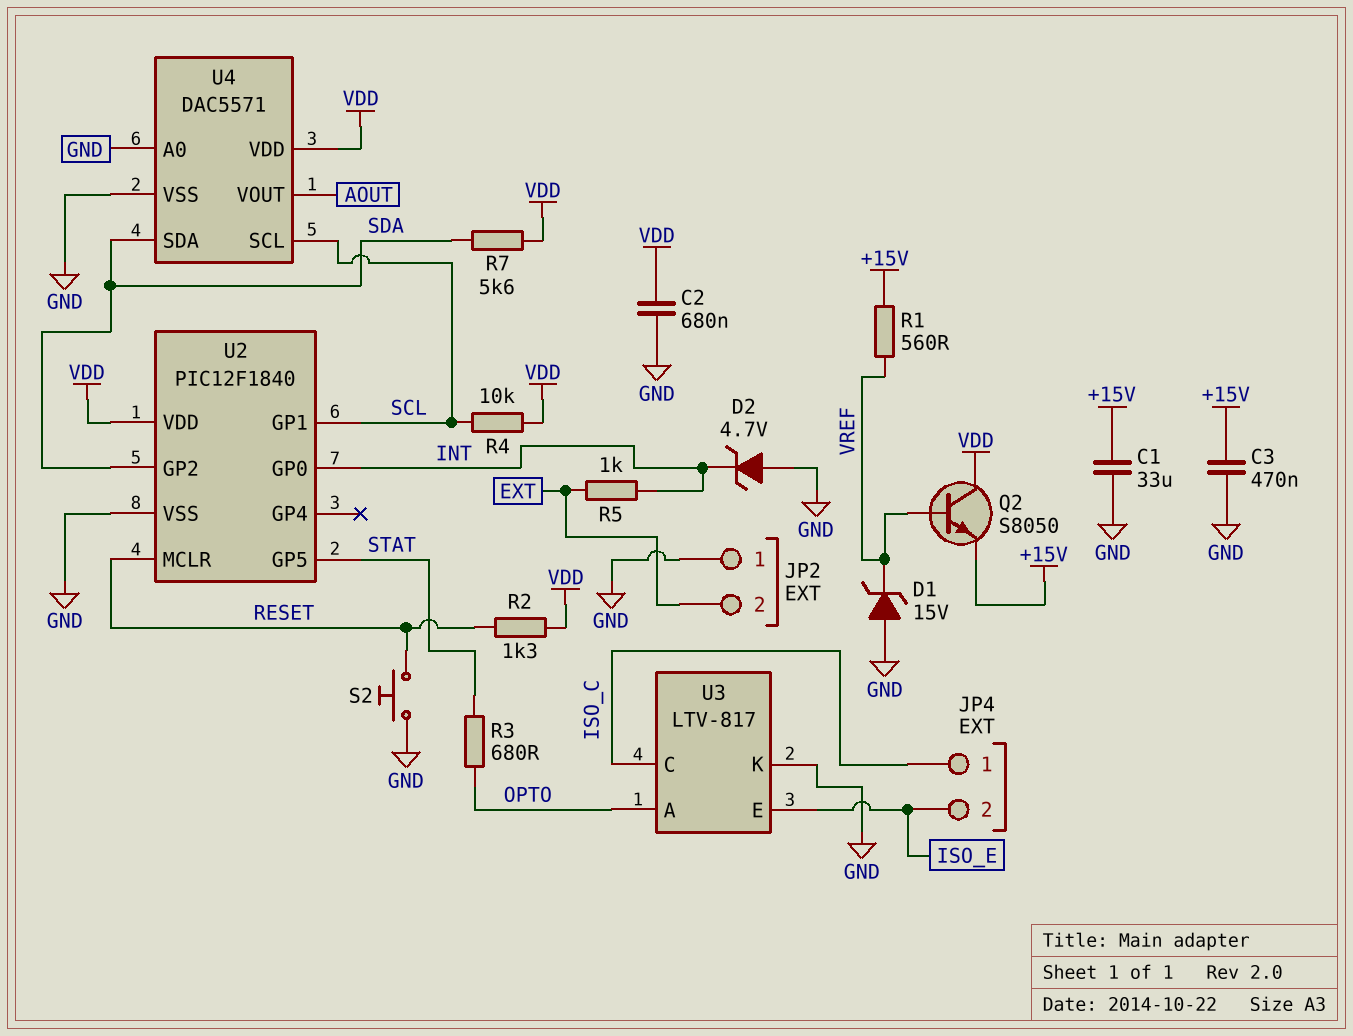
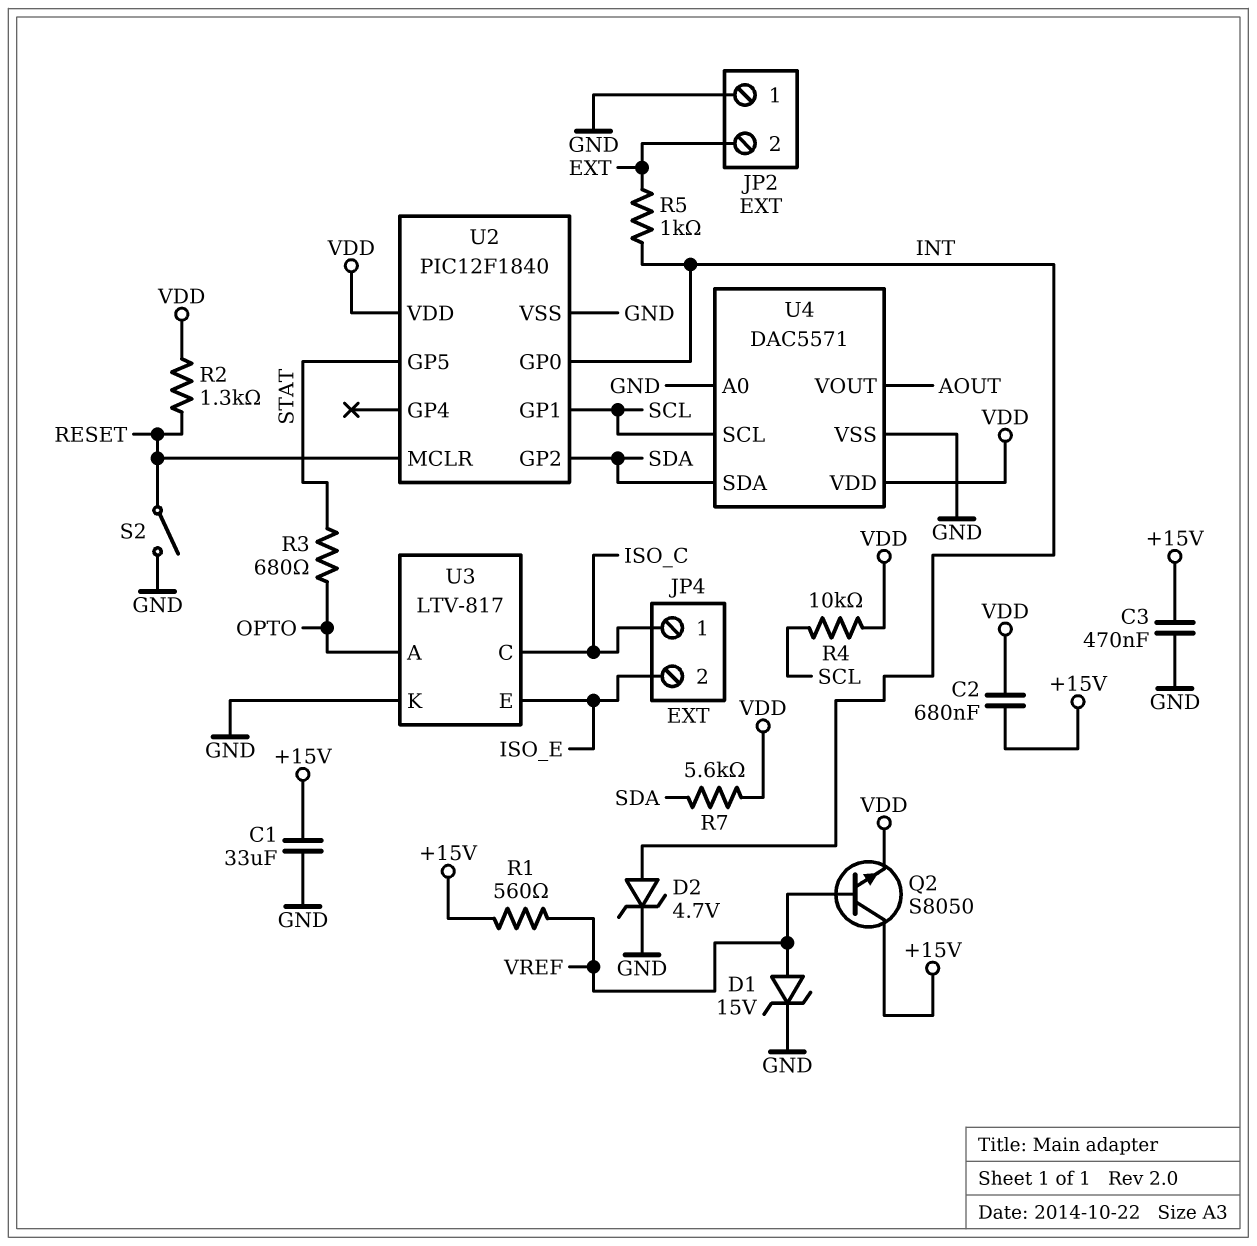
C2: 680nF (GND, VDD) -> 680nF (+15V, VDD)
D1: zener 15V (A GND, K VREF) -> zener 15V (A VREF, K GND)
D2: zener 4.7V (A GND, K INT) -> zener 4.7V (A INT, K GND)
Q2: NPN S8050 (B VREF, C VDD, E +15V) -> NPN S8050 (B VREF, C +15V, E VDD)
S2: button (GND, RESET) -> switch (GND, RESET)

